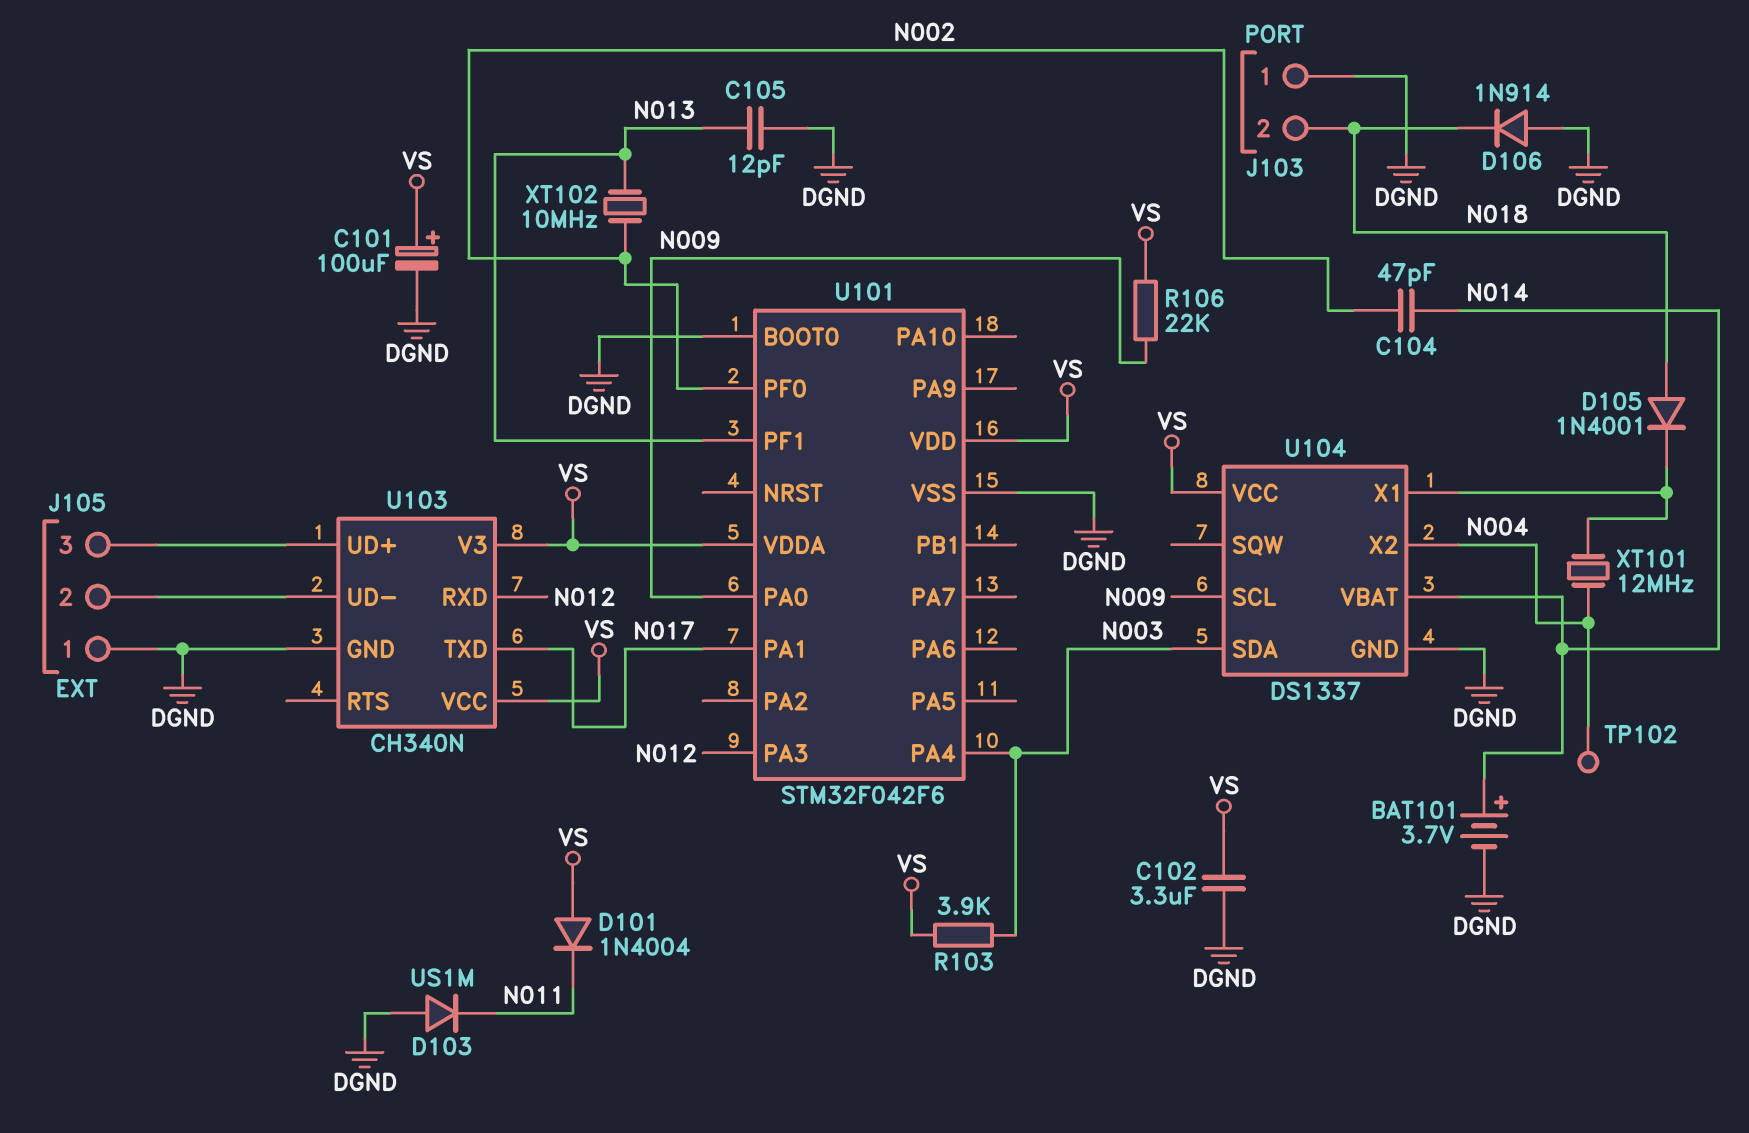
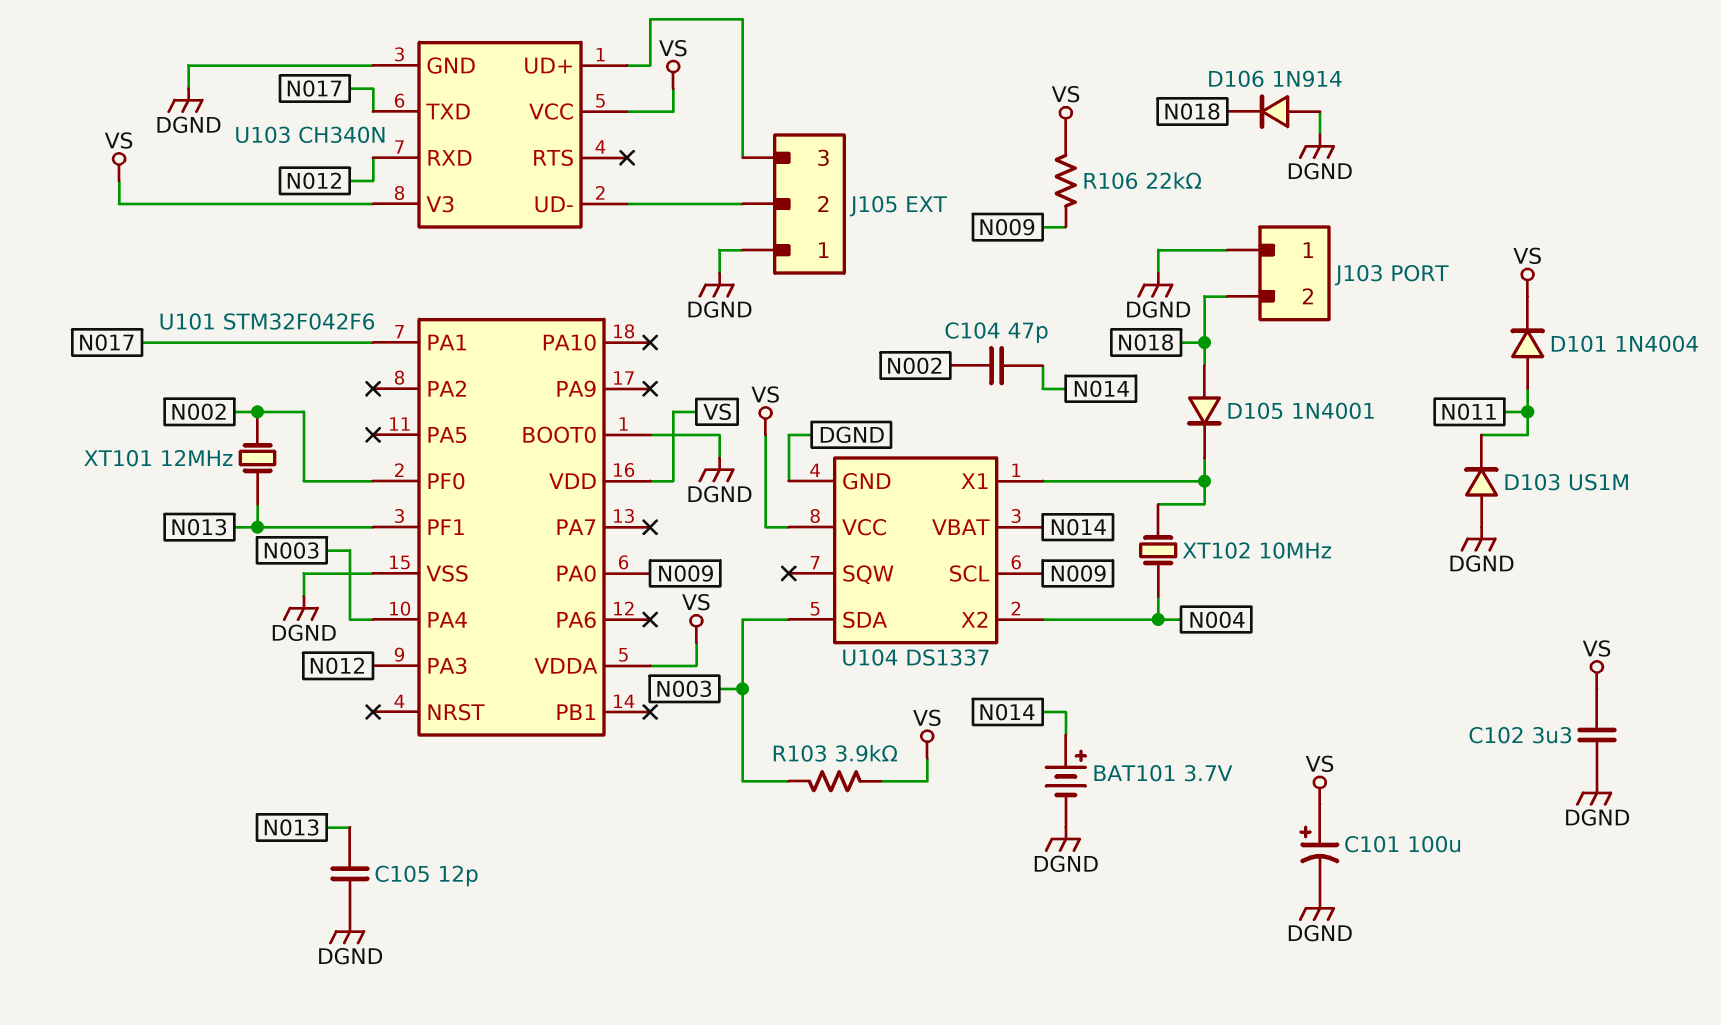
D101: diode 1N4004 (A VS, K N011) -> diode 1N4004 (A N011, K VS)
TP102: test point (N004) -> none
XT101: 12MHz (N004, U104/X1) -> 12MHz (N002, N013)
XT102: 10MHz (N002, N013) -> 10MHz (N004, U104/X1)

